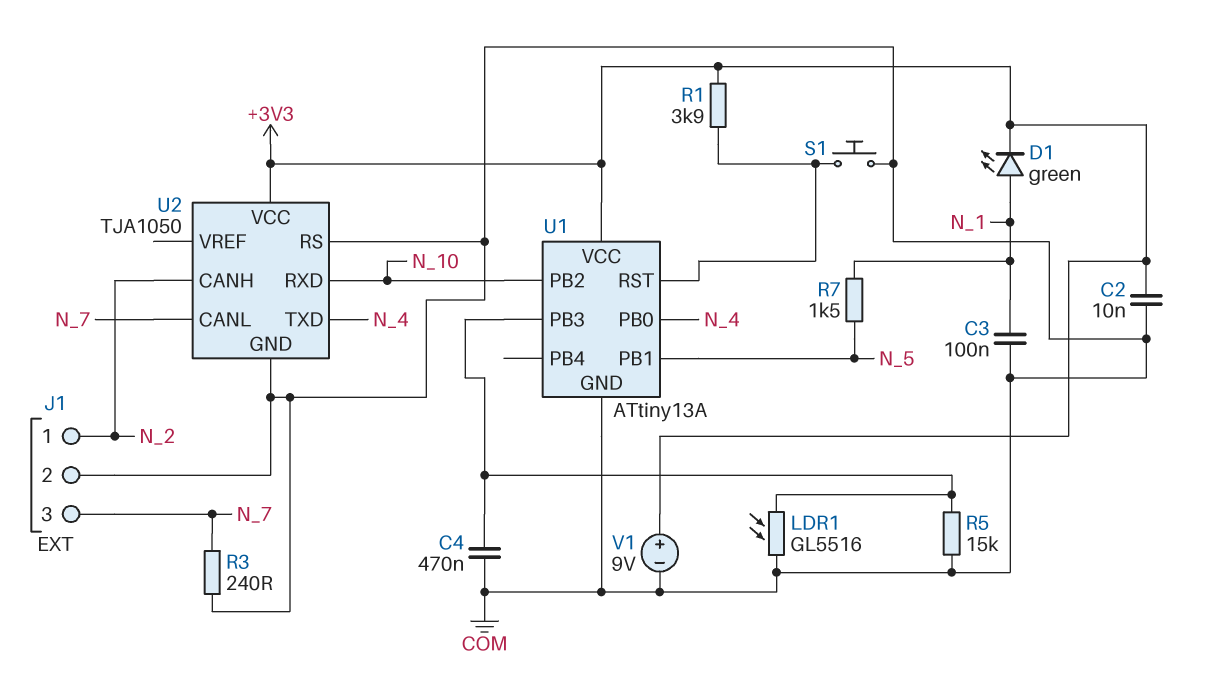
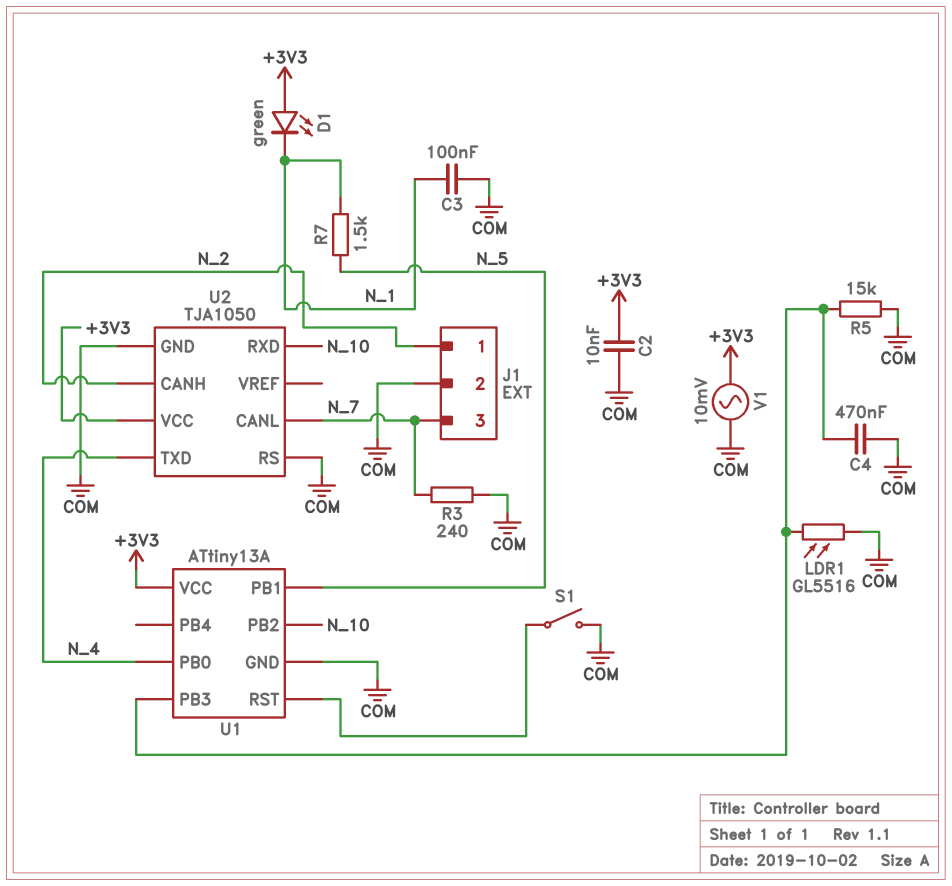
D1: LED green (A N_1, K +3V3) -> LED green (A +3V3, K N_1)
R1: 3.9k (+3V3, U1/RST) -> none
S1: button (COM, U1/RST) -> switch (COM, U1/RST)
V1: 9V (plus +3V3, minus COM) -> AC 10mV (+3V3, COM)

